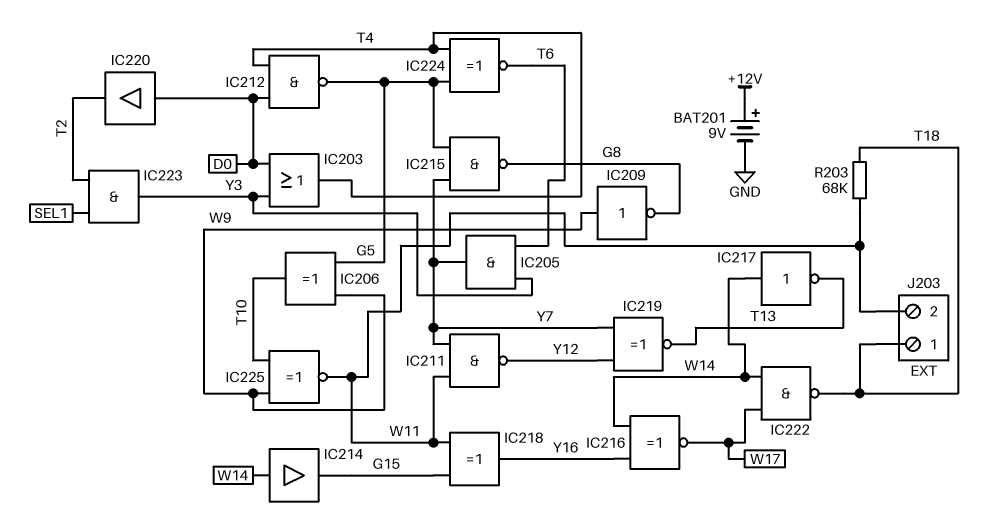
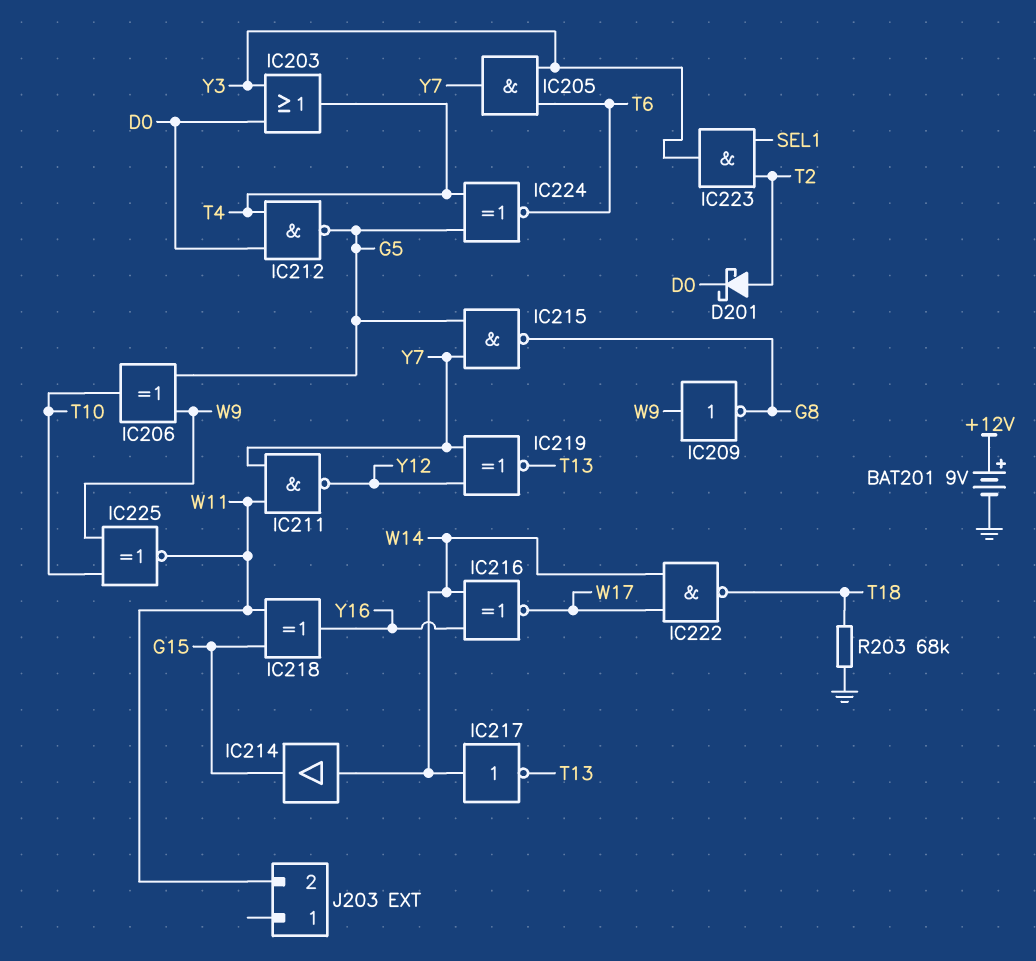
D201: none -> schottky (A T2, K D0)
IC220: buffer (in D0, out T2) -> none
J203 pin 1: T18 -> none
R203: 68k (T18, W11) -> 68k (GND, T18)

